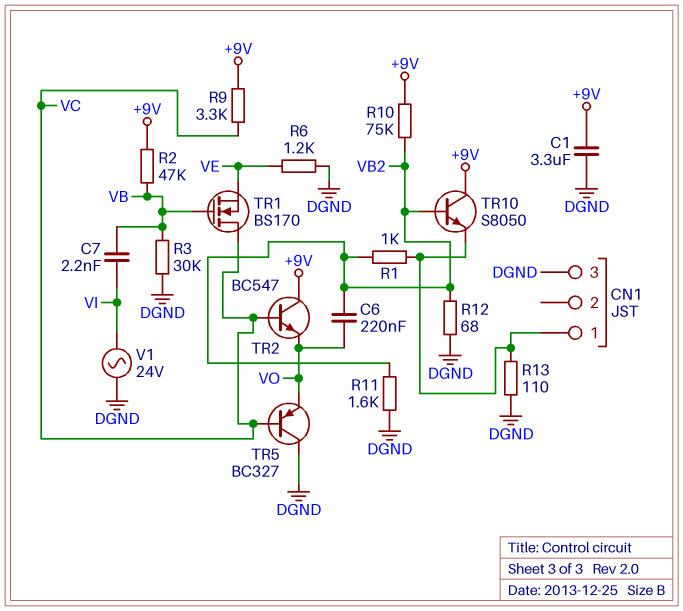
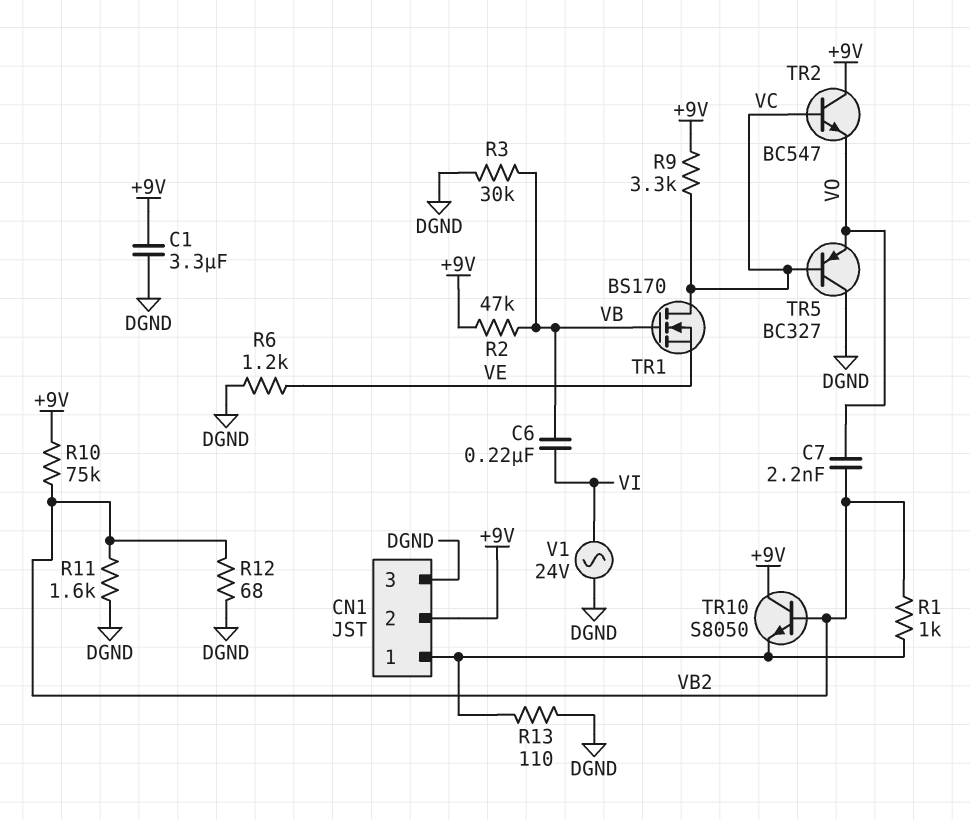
C6: 220nF (VB2, VO) -> 220nF (VB, VI)
C7: 2.2nF (VB, VI) -> 2.2nF (VB2, VO)
CN1 pin 2: none -> +9V

